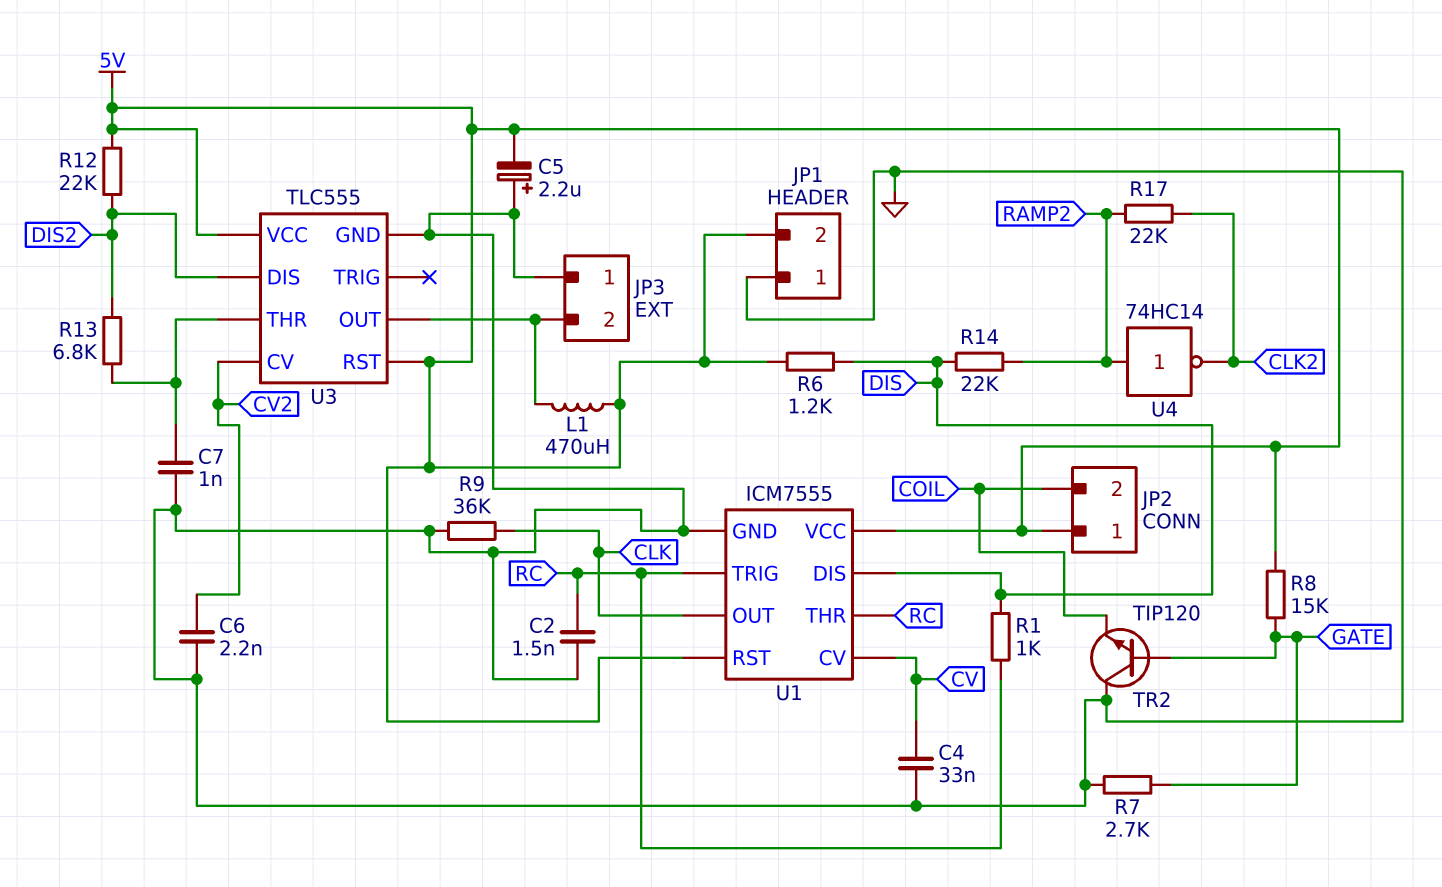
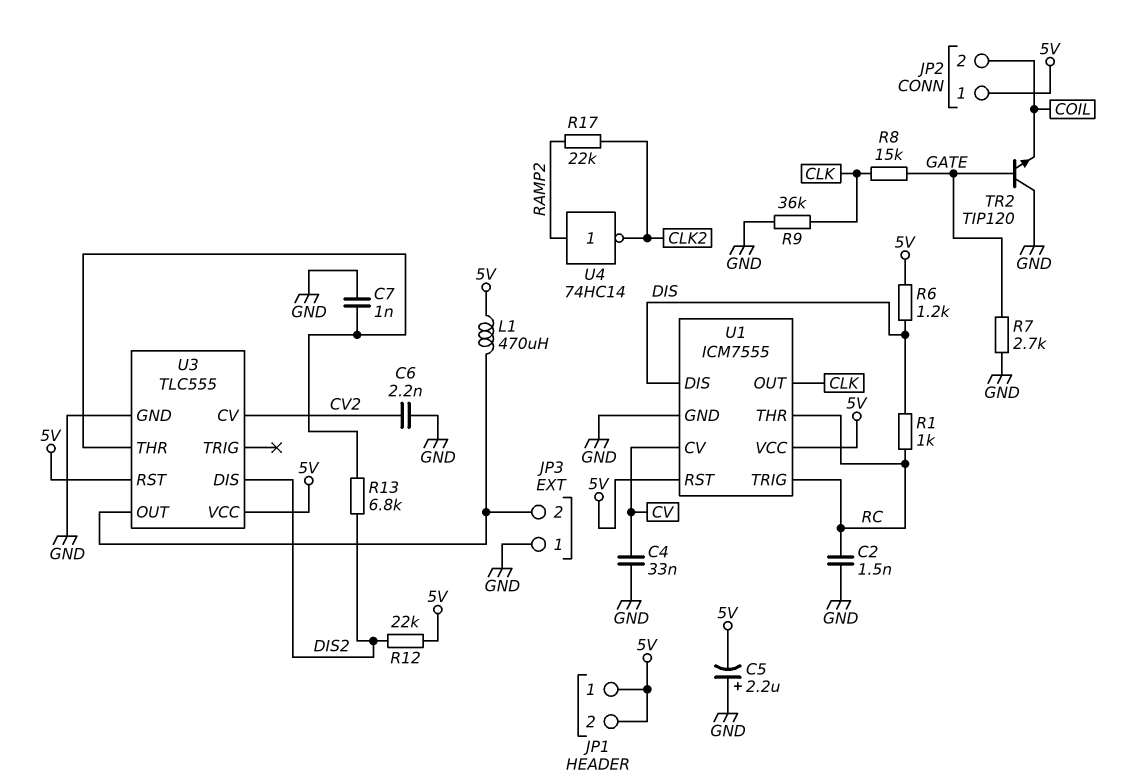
JP1 pin 1: GND -> 5V
R8: 15k (5V, GATE) -> 15k (CLK, GATE)
R14: 22k (DIS, RAMP2) -> none

